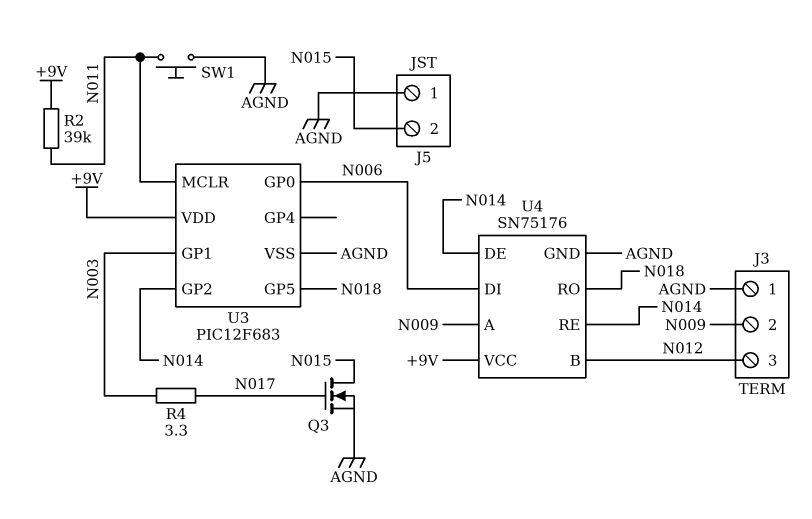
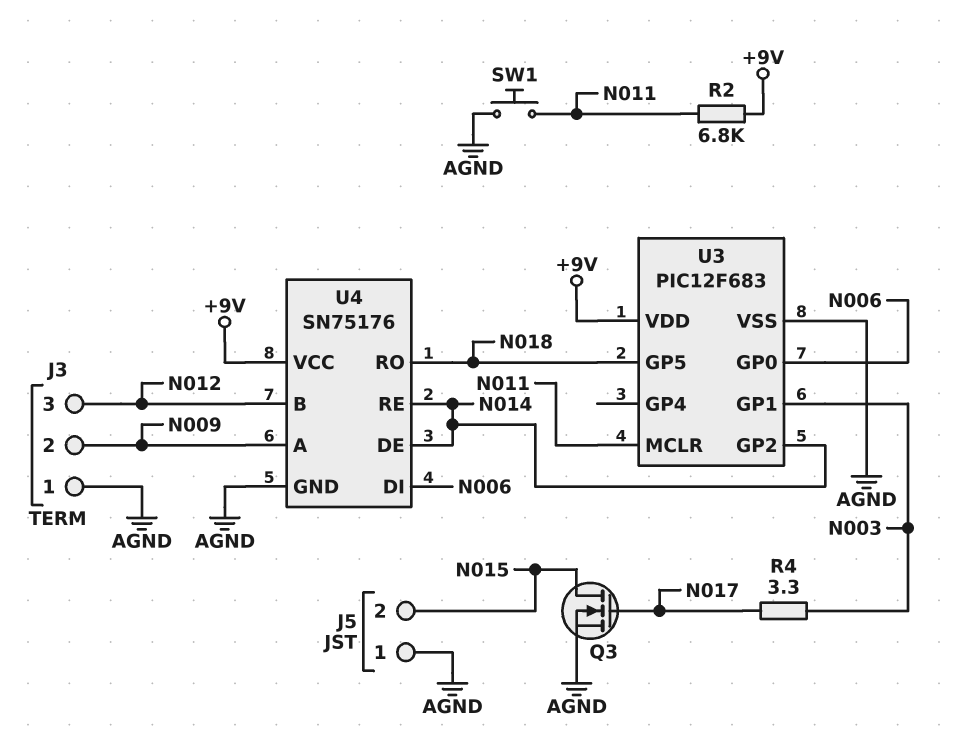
R2: 39k (+9V, N011) -> 6.8k (+9V, N011)

